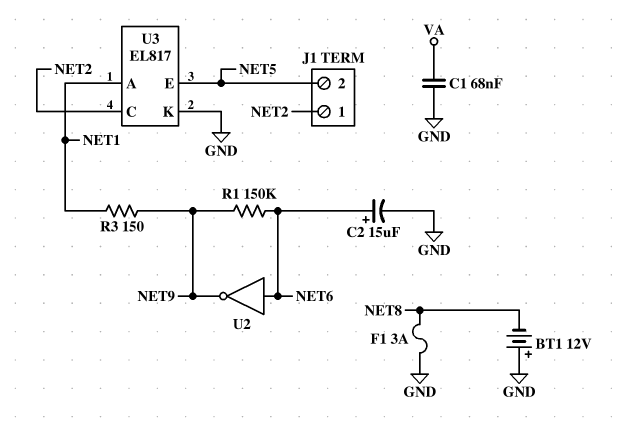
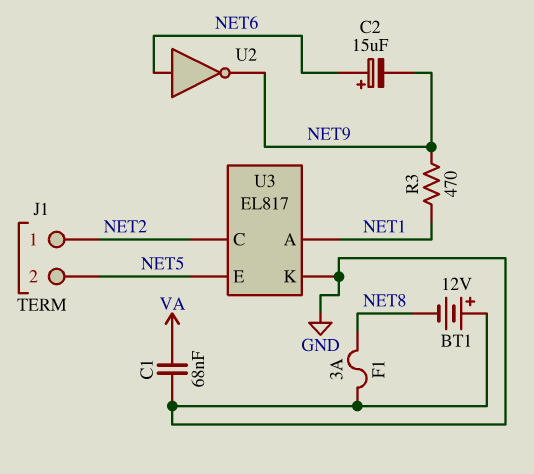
C2: 15uF (plus NET6, minus GND) -> 15uF (plus NET6, minus NET9)
R1: 150k (NET6, NET9) -> none
R3: 150 (NET1, NET9) -> 470 (NET1, NET9)

